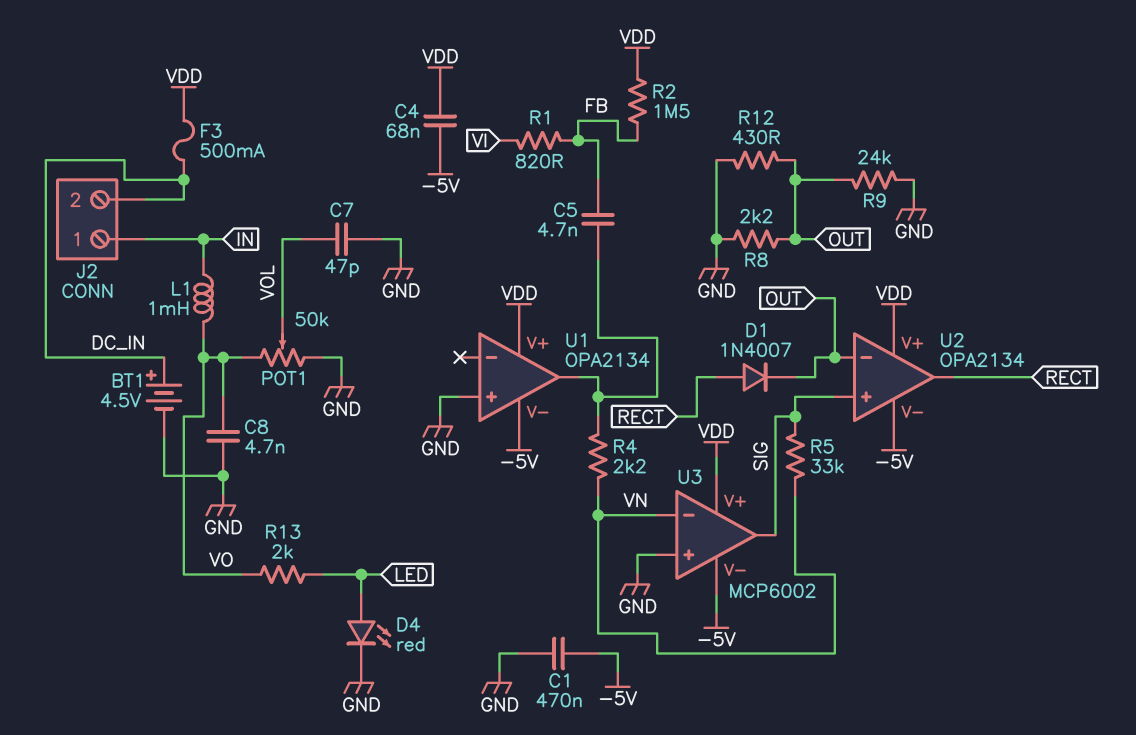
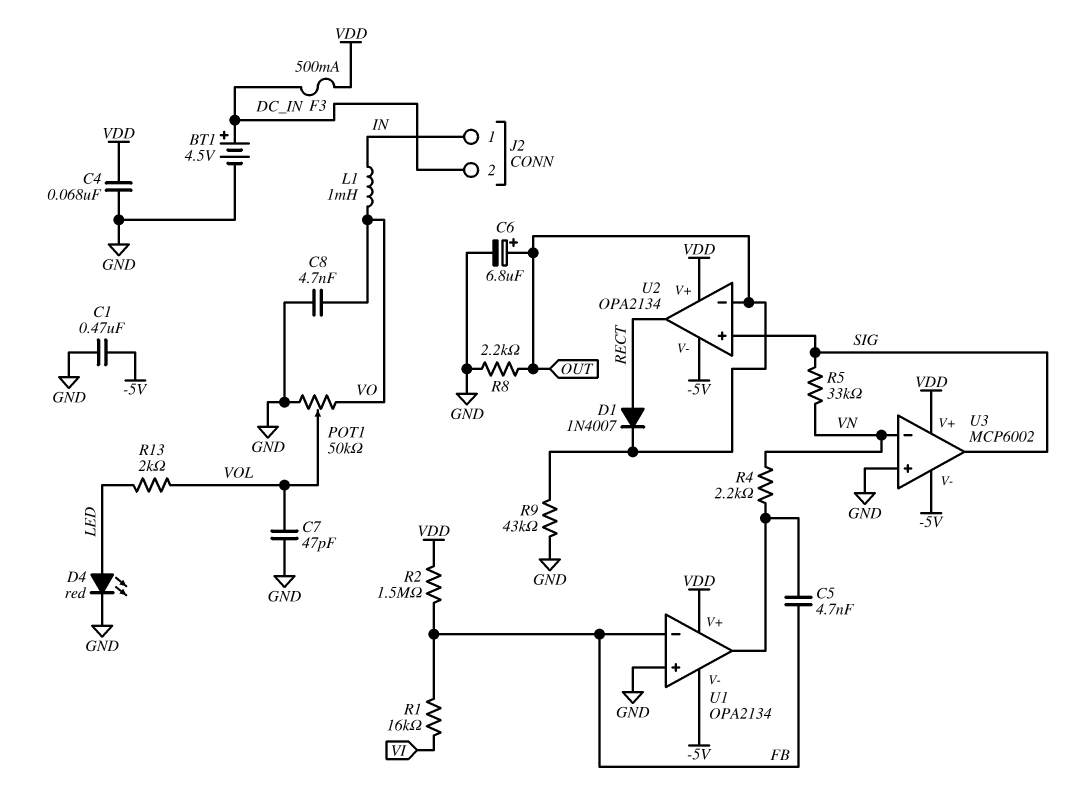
C4: 68nF (-5V, VDD) -> 68nF (GND, VDD)
C6: none -> 6.8uF (plus OUT, minus GND)
R1: 820 (FB, VI) -> 16k (FB, VI)
R9: 24k (GND, OUT) -> 43k (GND, OUT)
R12: 430 (GND, OUT) -> none
R13: 2k (LED, VO) -> 2k (LED, VOL)
U1 pin in-: none -> FB

